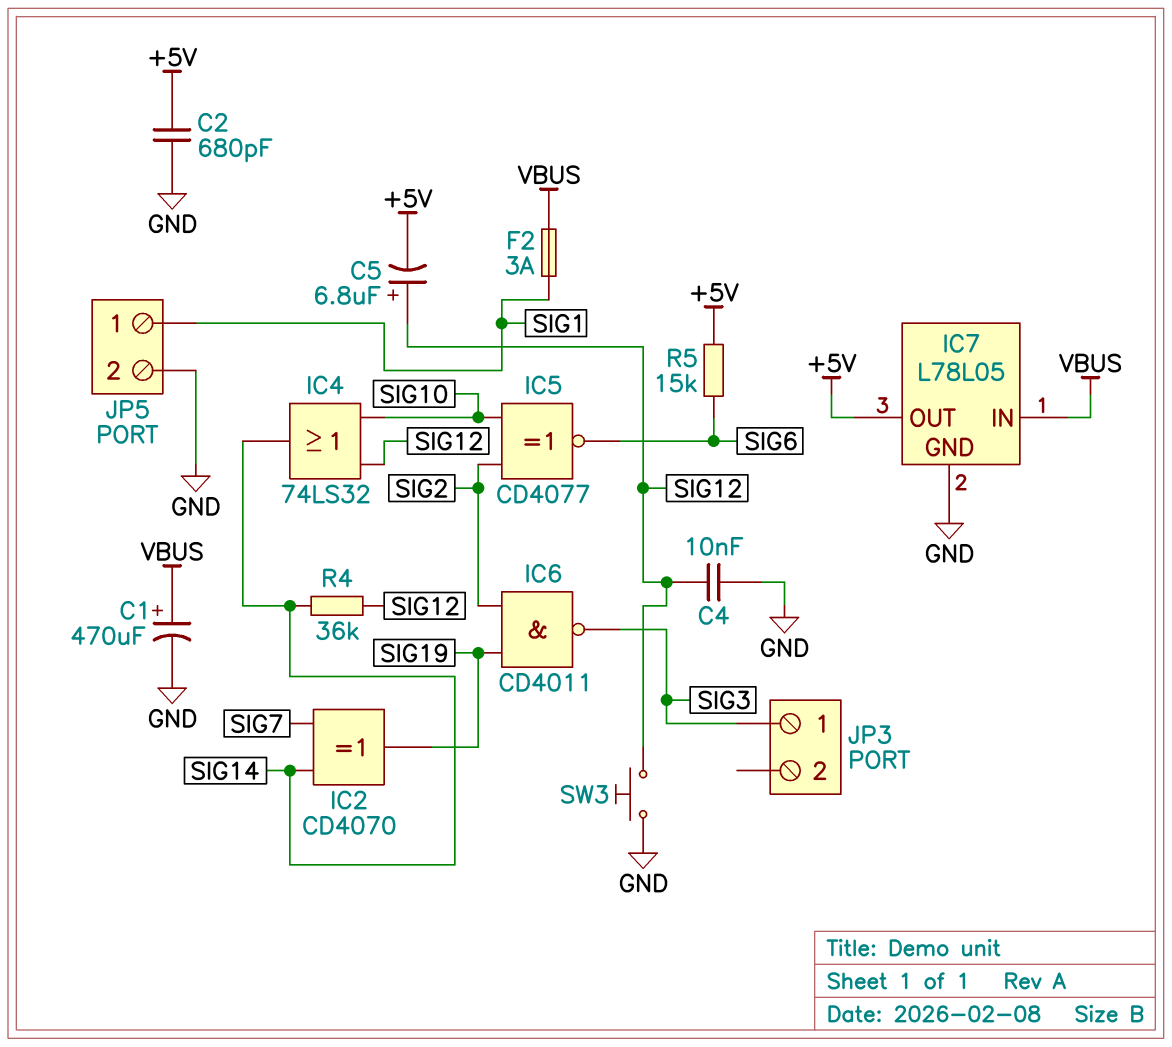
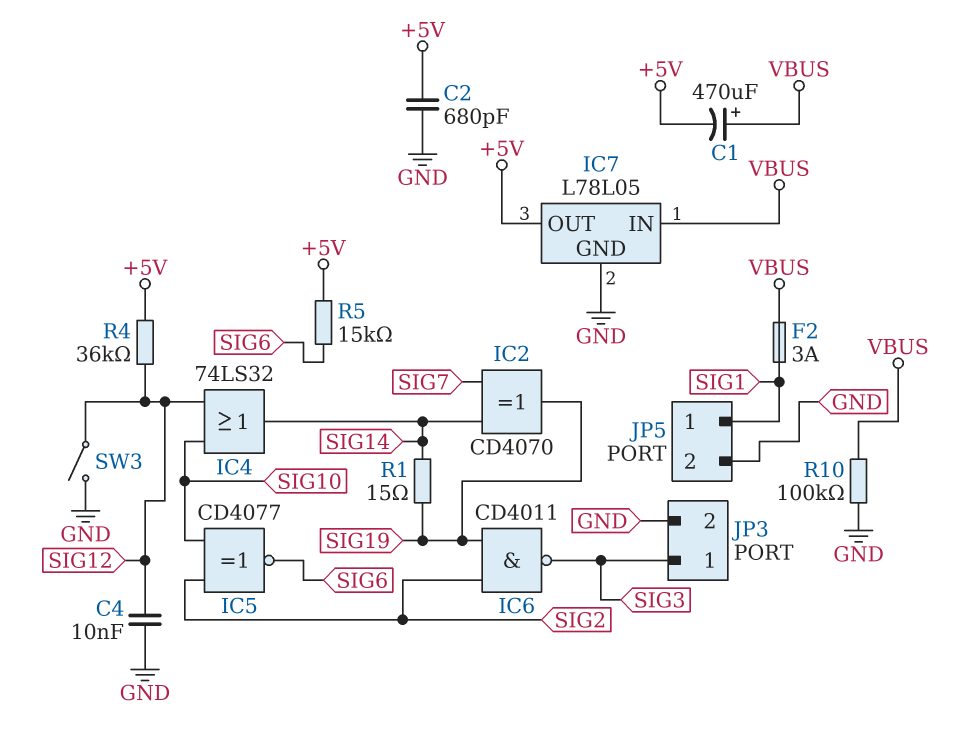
C1: 470uF (plus VBUS, minus GND) -> 470uF (plus VBUS, minus +5V)
C5: 6.8uF (plus SIG12, minus +5V) -> none
JP3 pin 2: none -> GND
R1: none -> 15 (SIG14, SIG19)
R4: 36k (SIG12, SIG14) -> 36k (+5V, SIG12)
R10: none -> 100k (GND, VBUS)
SW3: button (GND, SIG12) -> switch (GND, SIG12)

